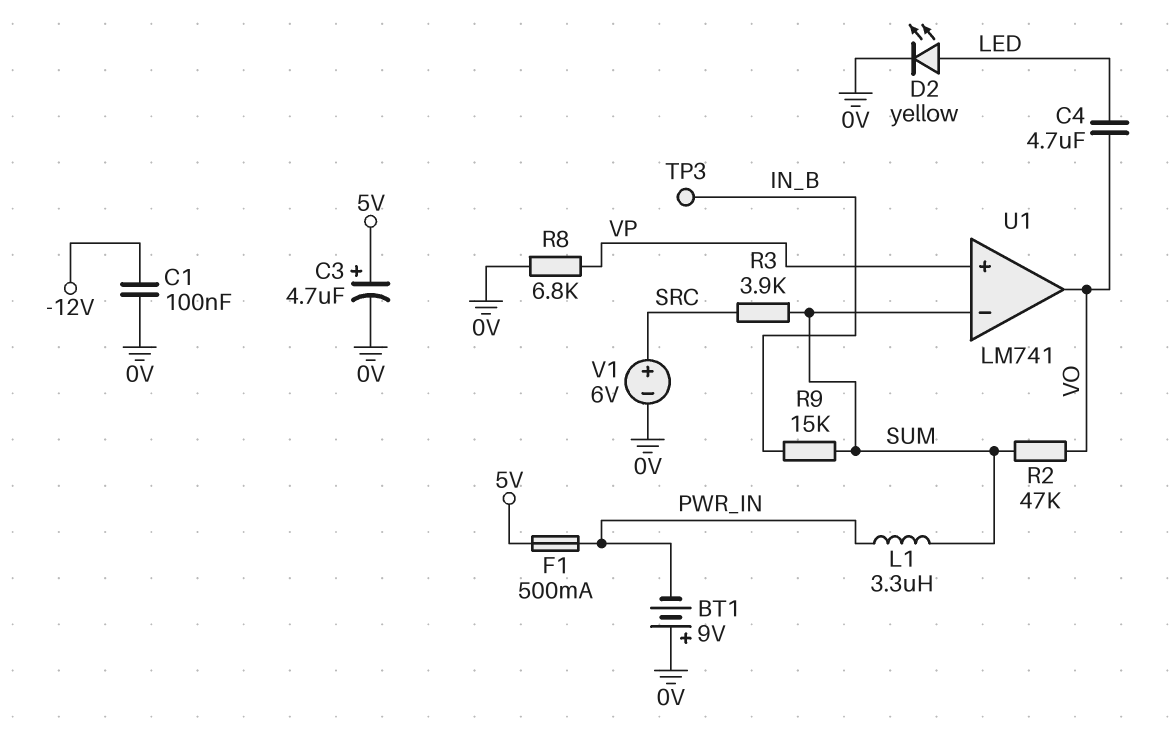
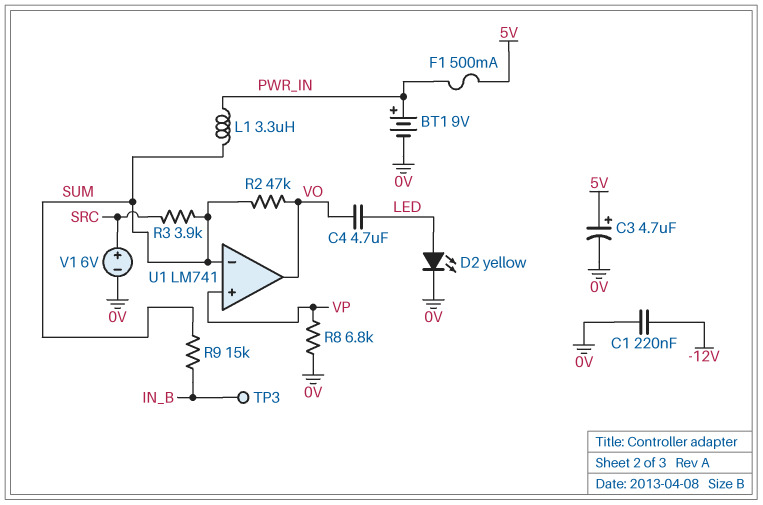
BT1: 9V (plus 0V, minus PWR_IN) -> 9V (plus PWR_IN, minus 0V)
C1: 100nF (-12V, 0V) -> 220nF (-12V, 0V)

